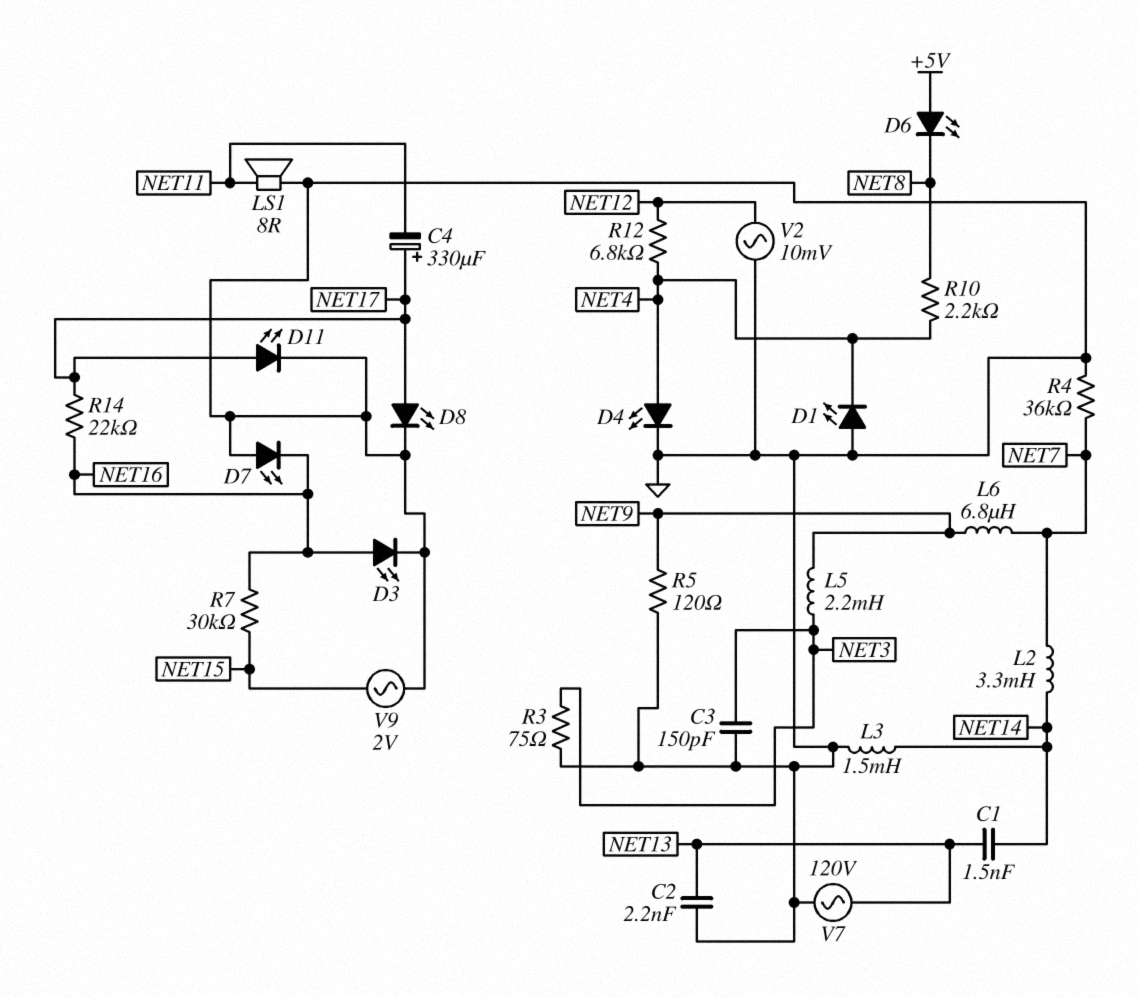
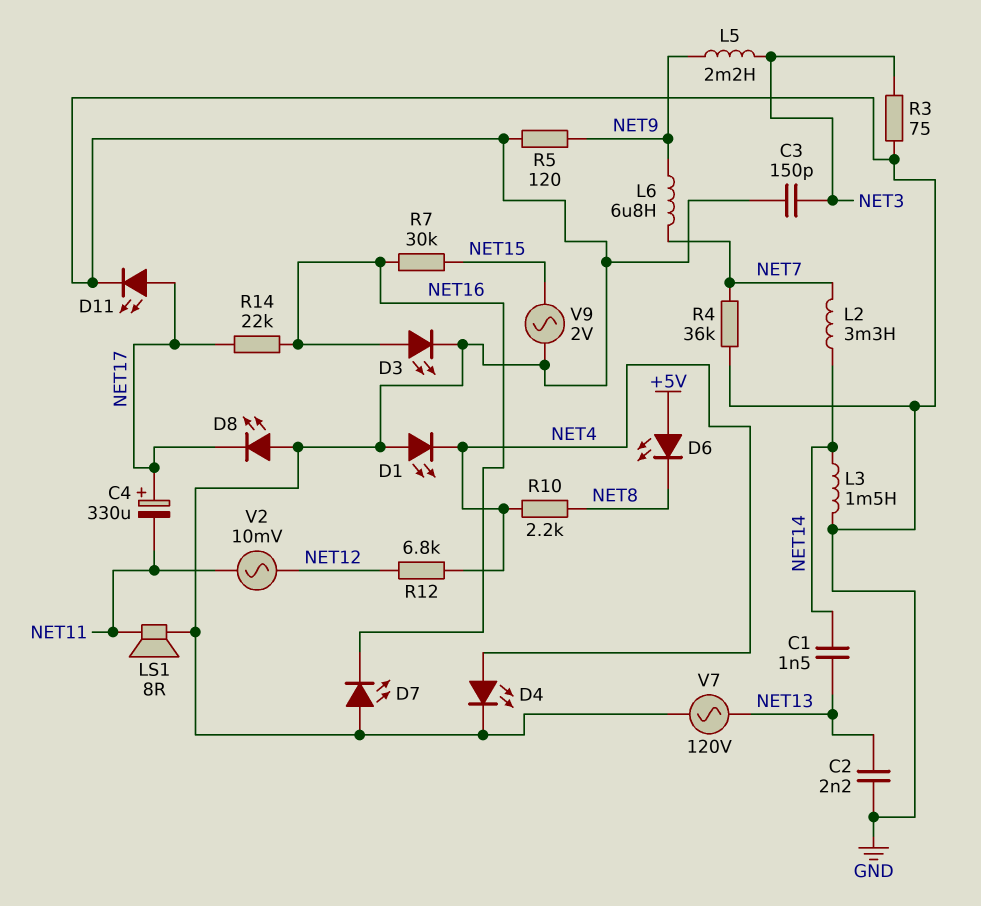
D8: LED (A NET17, K GND) -> LED (A GND, K NET17)
V2: AC 10mV (GND, NET12) -> AC 10mV (NET11, NET12)

